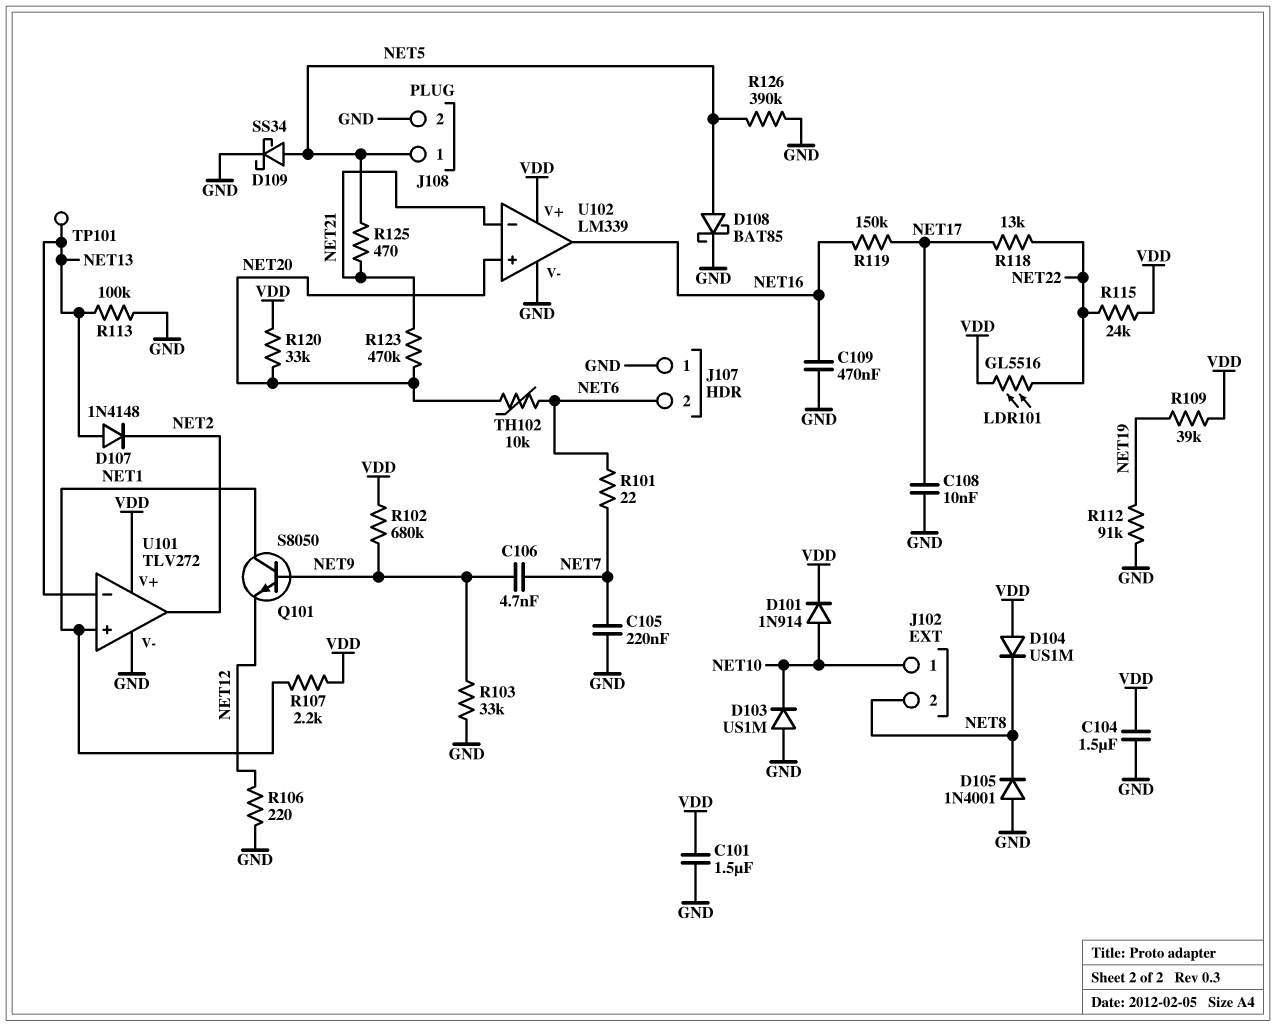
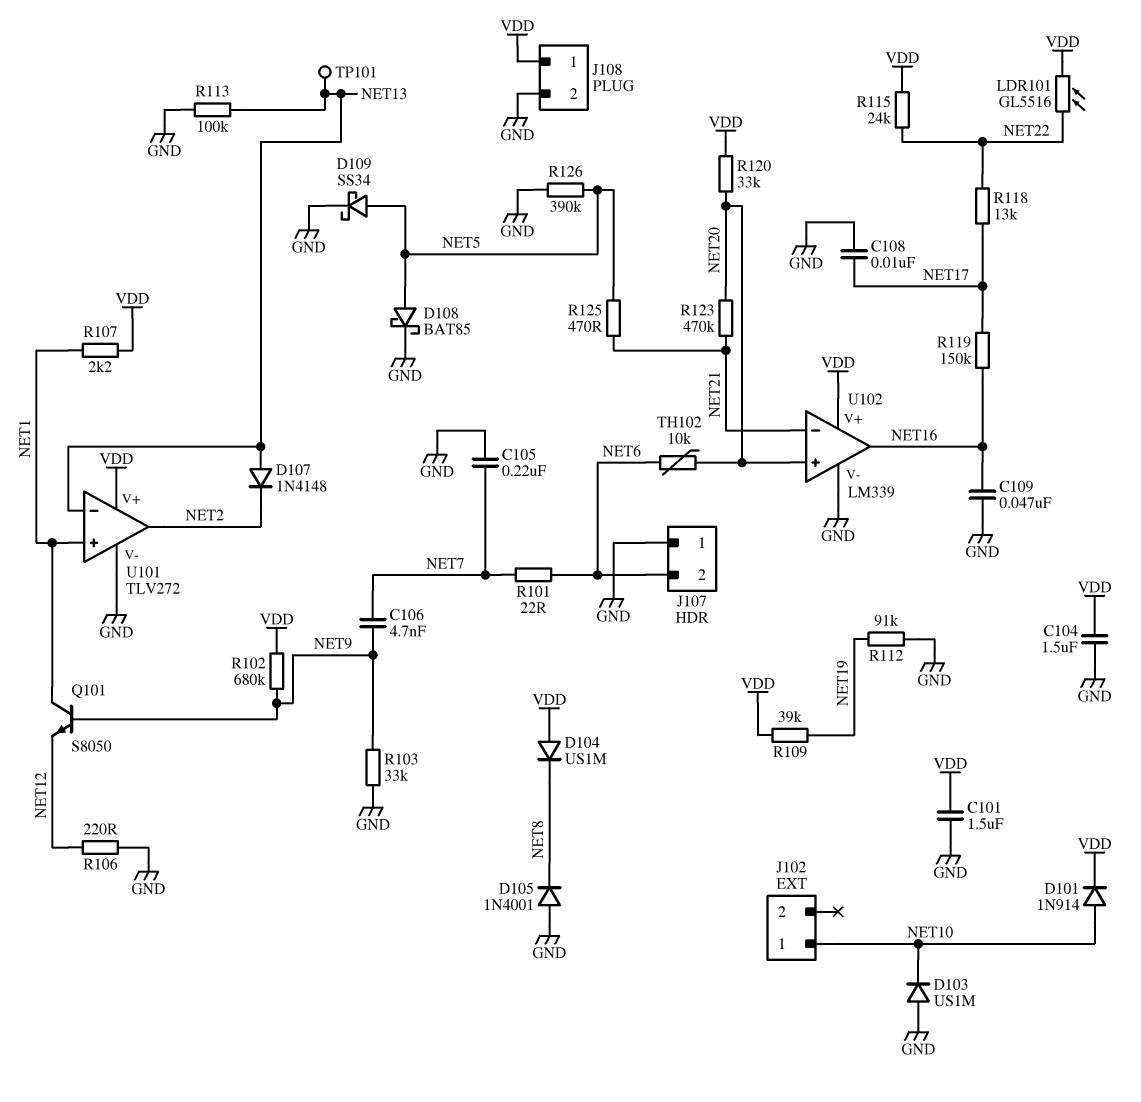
C109: 470nF (GND, NET16) -> 47nF (GND, NET16)
J102 pin 2: NET8 -> none
J108 pin 1: NET5 -> VDD

